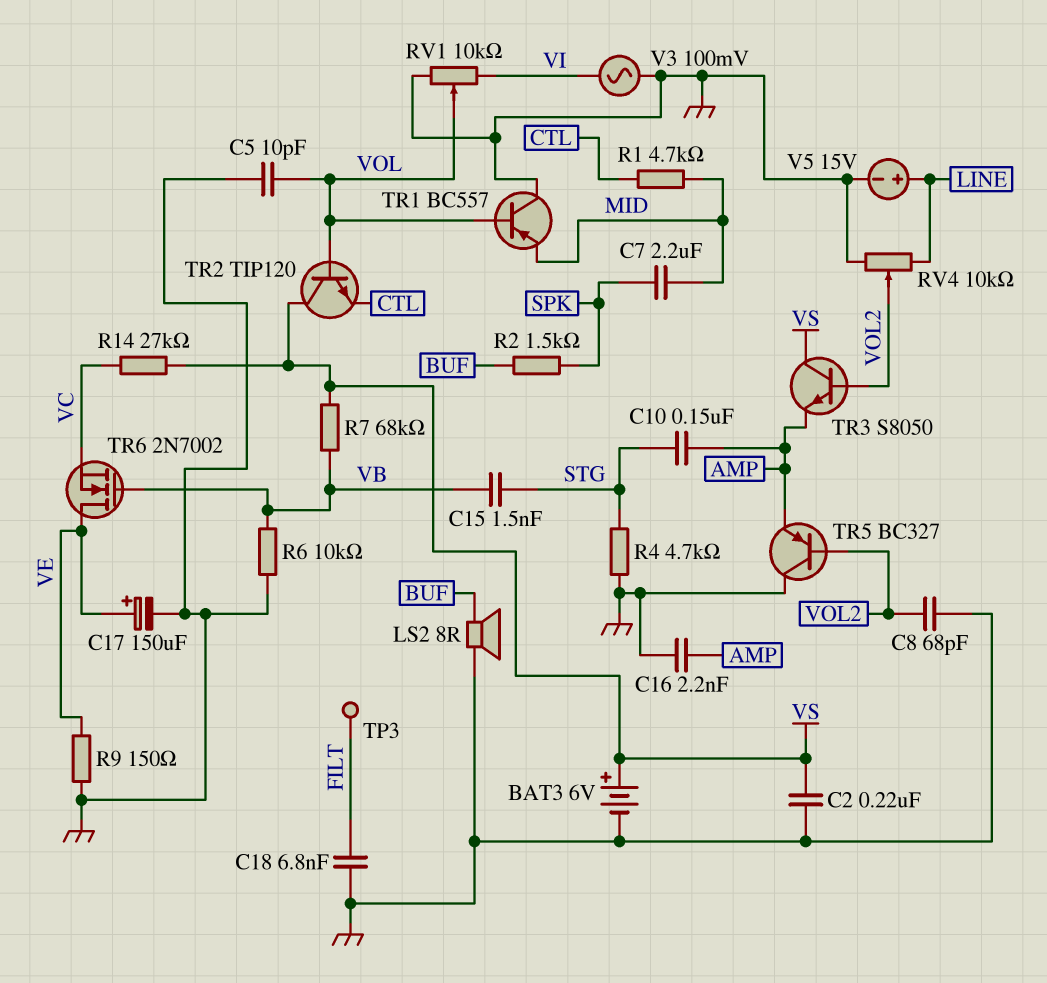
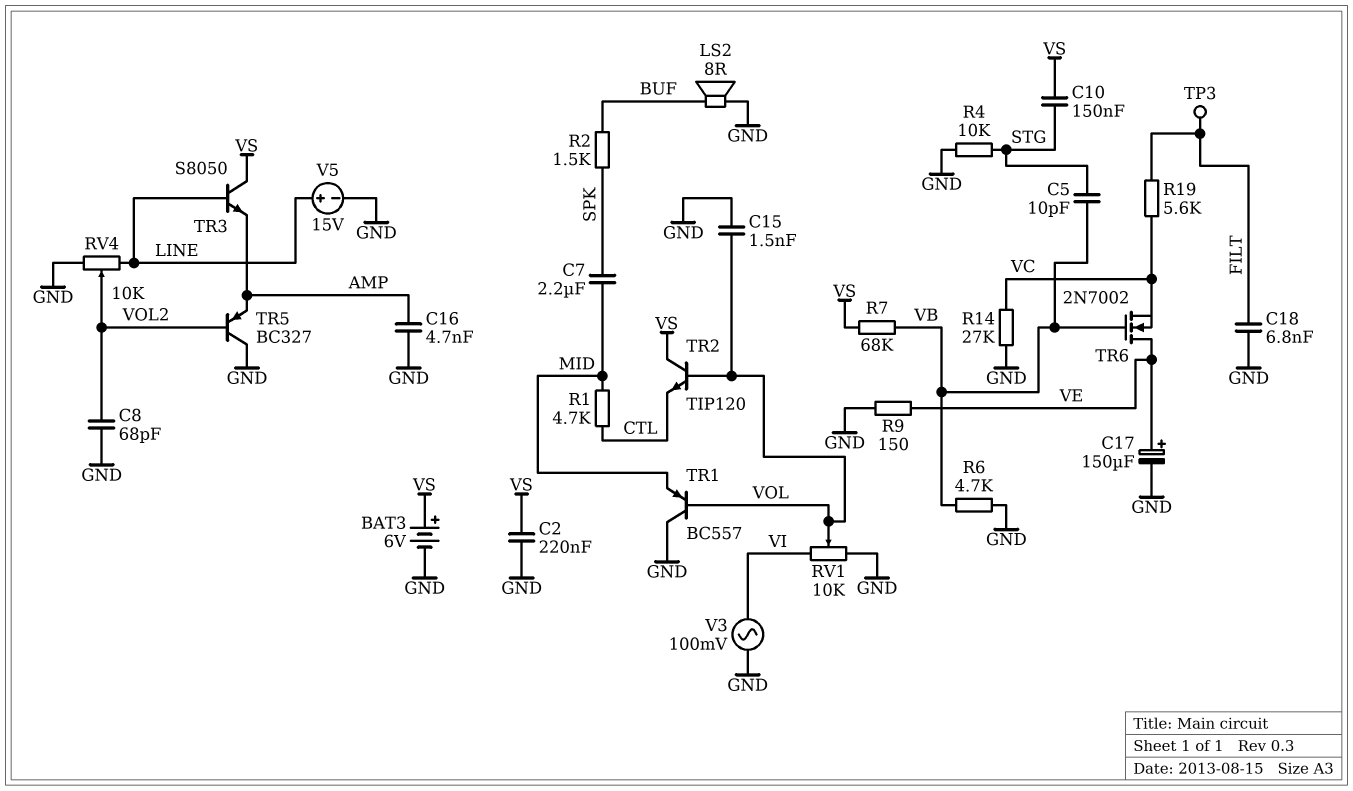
C5: 10pF (GND, VOL) -> 10pF (STG, VB)
C10: 150nF (AMP, STG) -> 150nF (STG, VS)
C15: 1.5nF (STG, VB) -> 1.5nF (GND, VOL)
C16: 2.2nF (AMP, GND) -> 4.7nF (AMP, GND)
R4: 4.7k (GND, STG) -> 10k (GND, STG)
R6: 10k (GND, VB) -> 4.7k (GND, VB)
R14: 27k (VC, VS) -> 27k (GND, VC)
R19: none -> 5.6k (FILT, VC)
TR3: NPN S8050 (B VOL2, C VS, E AMP) -> NPN S8050 (B LINE, C VS, E AMP)

